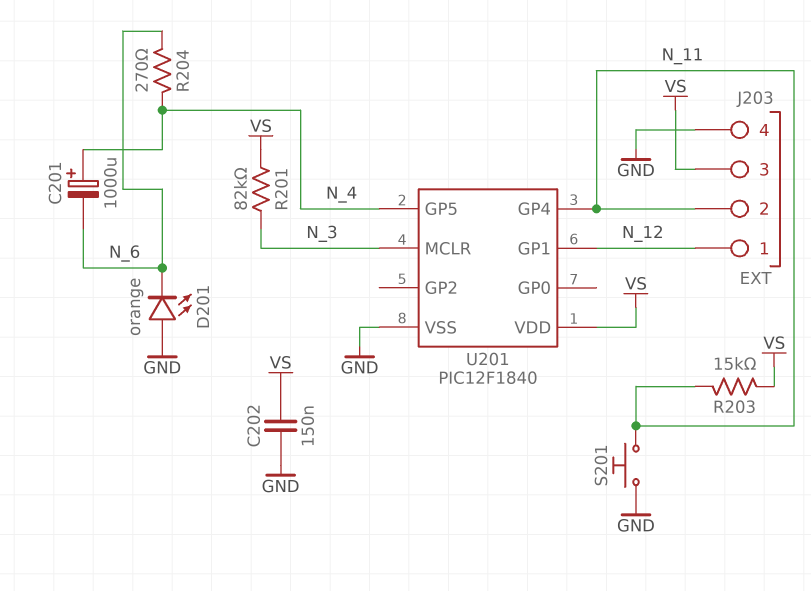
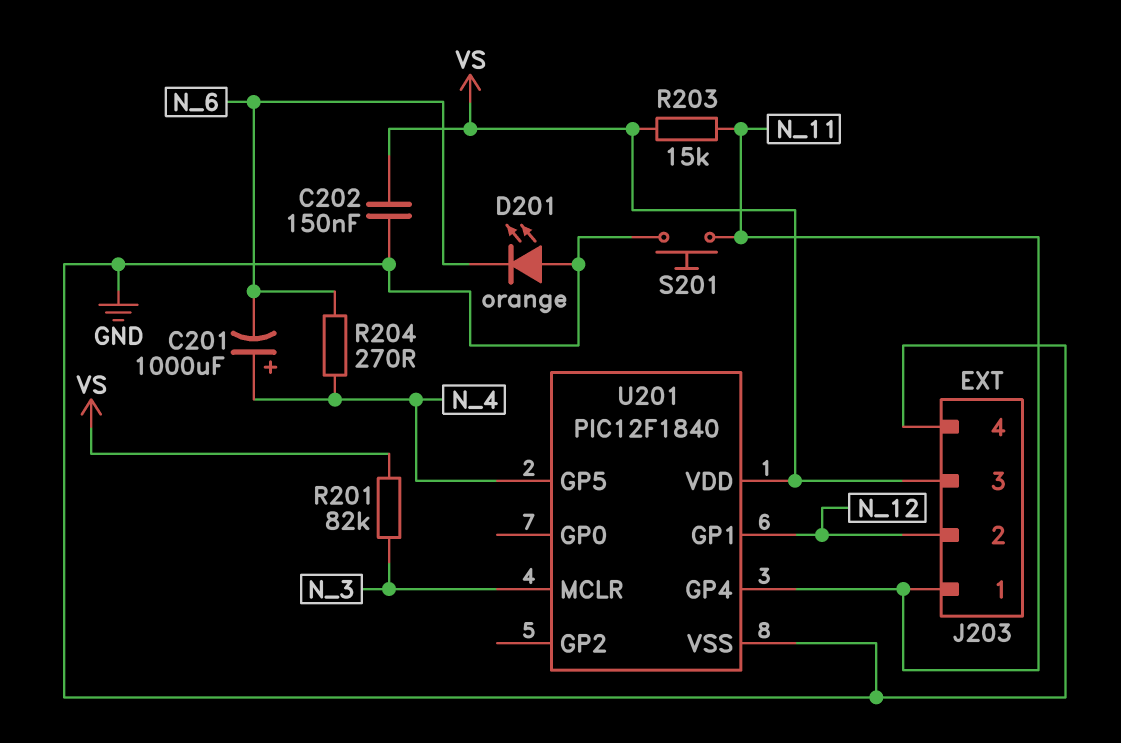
J203 pin 1: N_12 -> N_11
J203 pin 2: N_11 -> N_12

